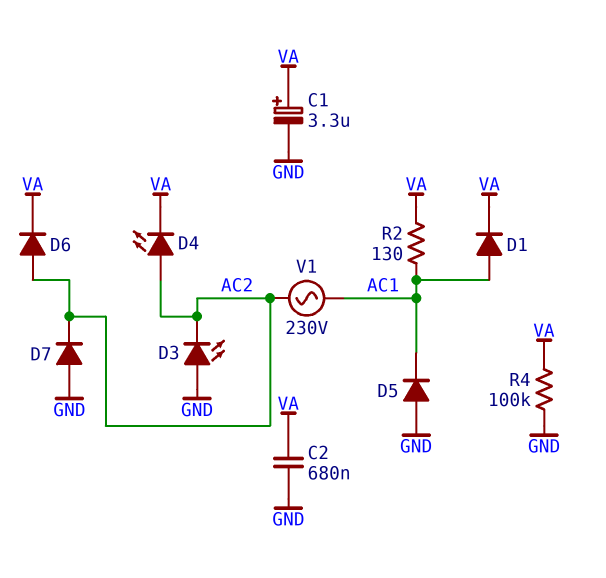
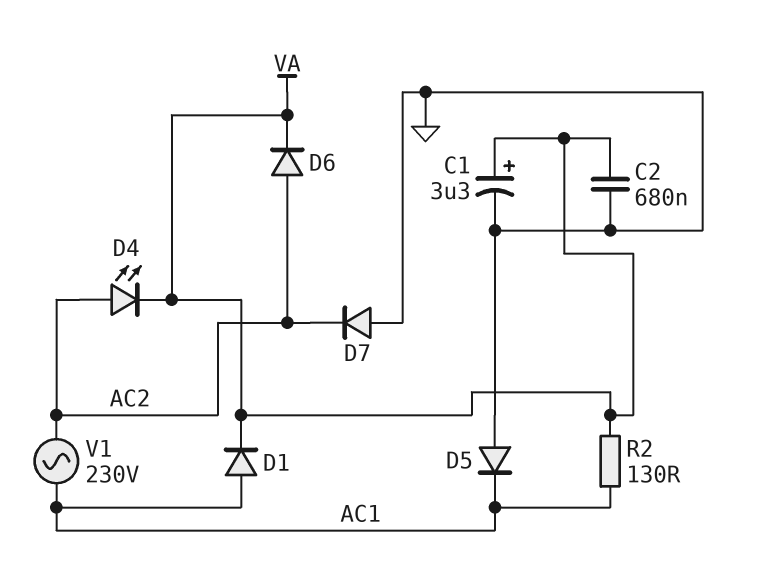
D3: LED (A GND, K AC2) -> none
R4: 100k (GND, VA) -> none

